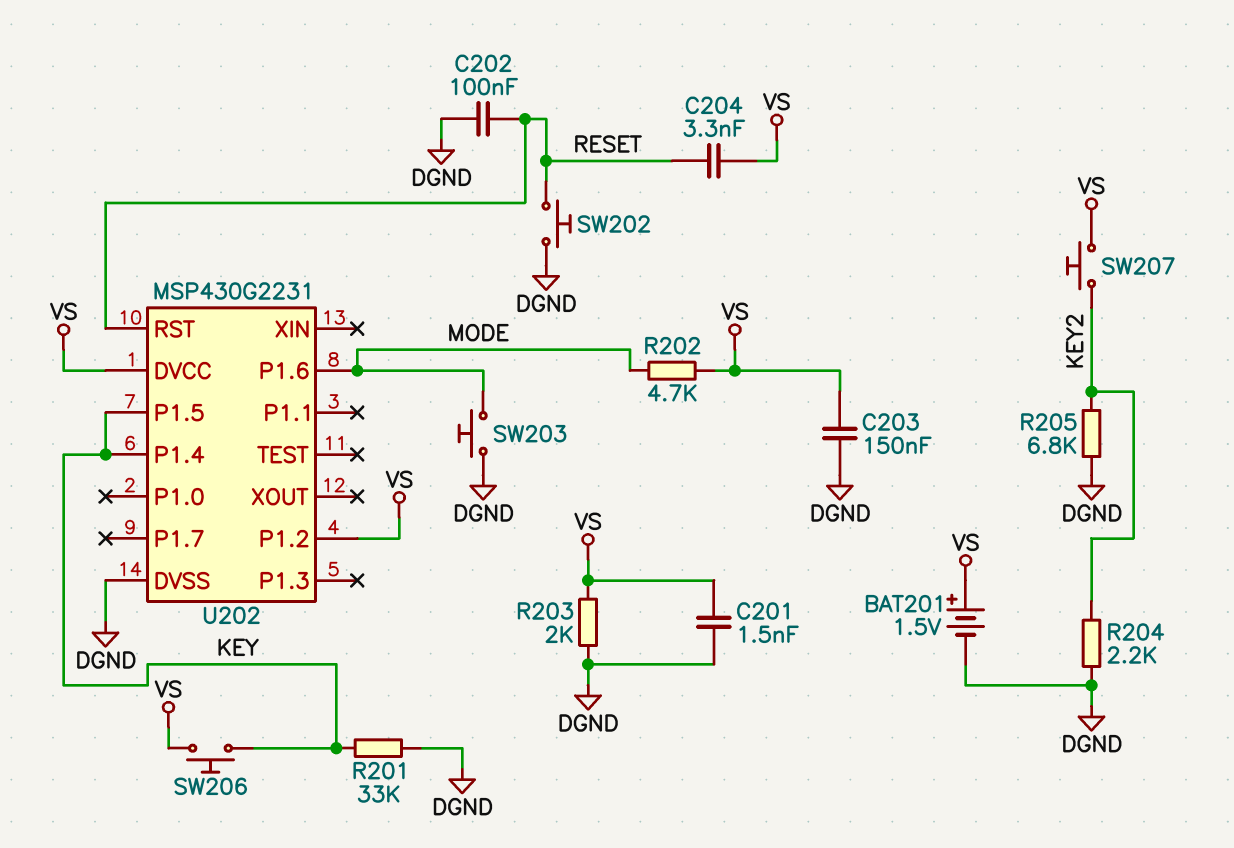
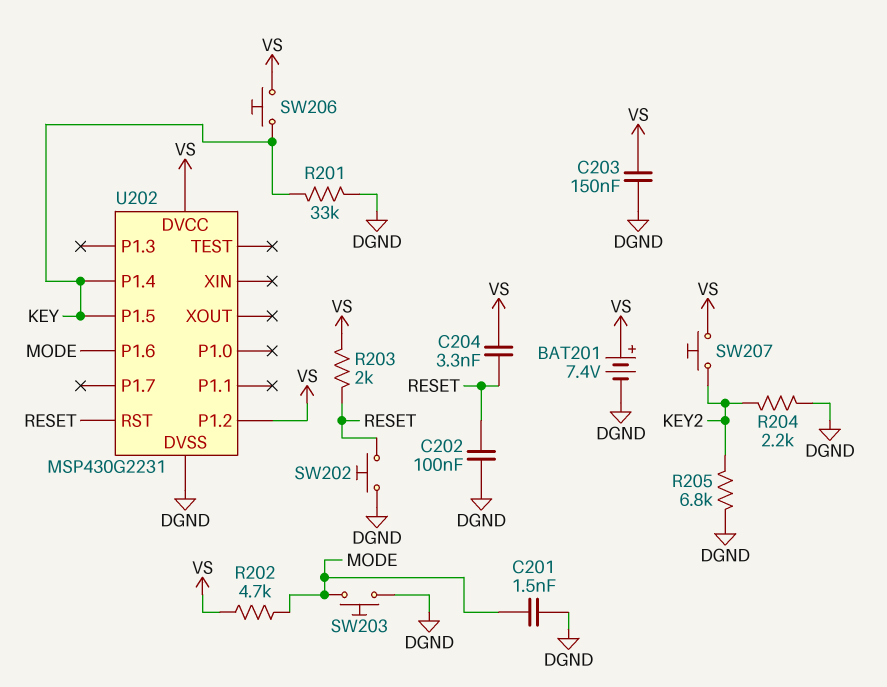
BAT201: 1.5V (plus VS, minus DGND) -> 7.4V (plus VS, minus DGND)
C201: 1.5nF (DGND, VS) -> 1.5nF (DGND, MODE)
R203: 2k (DGND, VS) -> 2k (RESET, VS)

